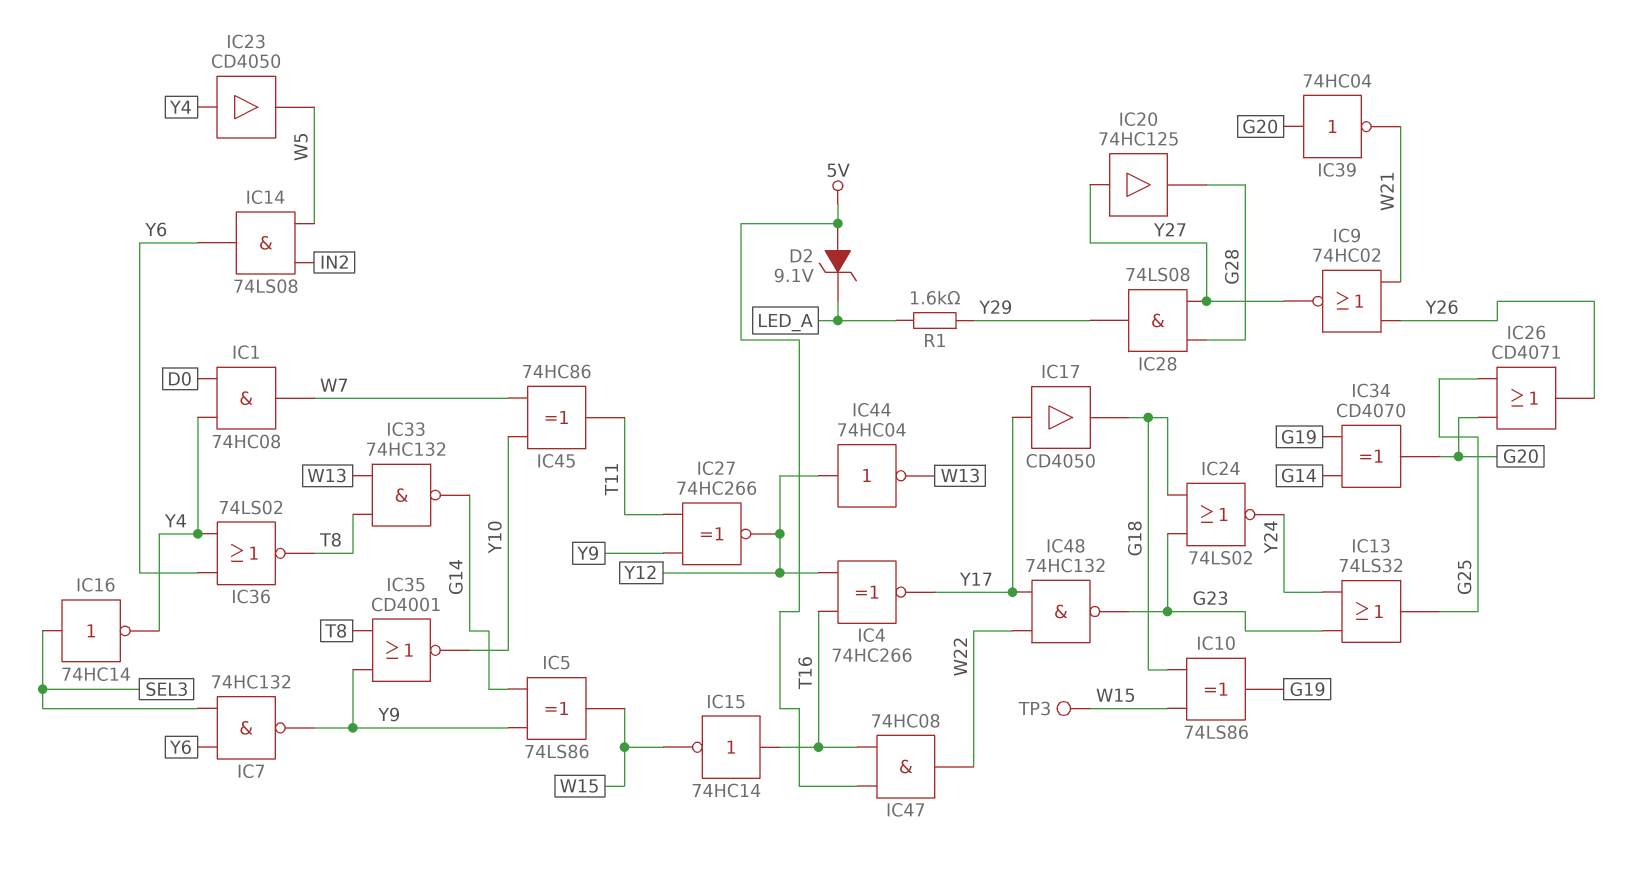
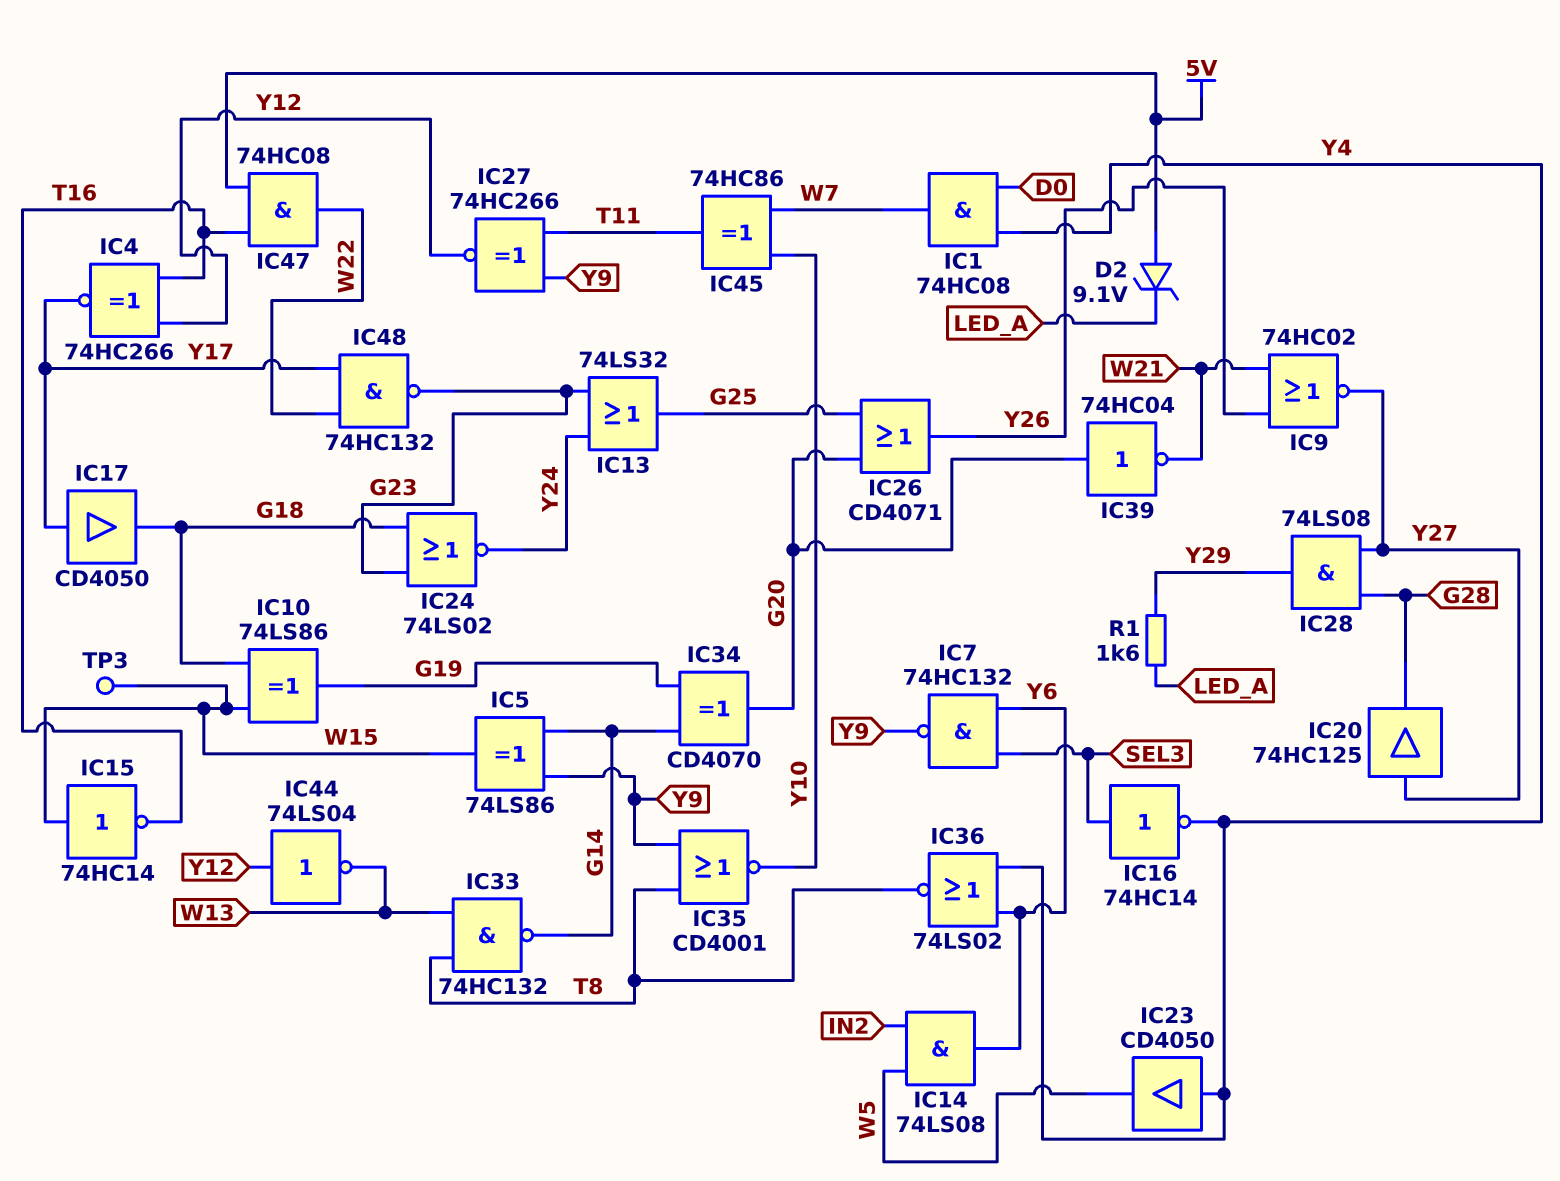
IC15: NOT 74HC14 (in T16, out W15) -> NOT 74HC14 (in W15, out T16)
IC44: NOT 74HC04 (in Y12, out W13) -> NOT 74LS04 (in Y12, out W13)

